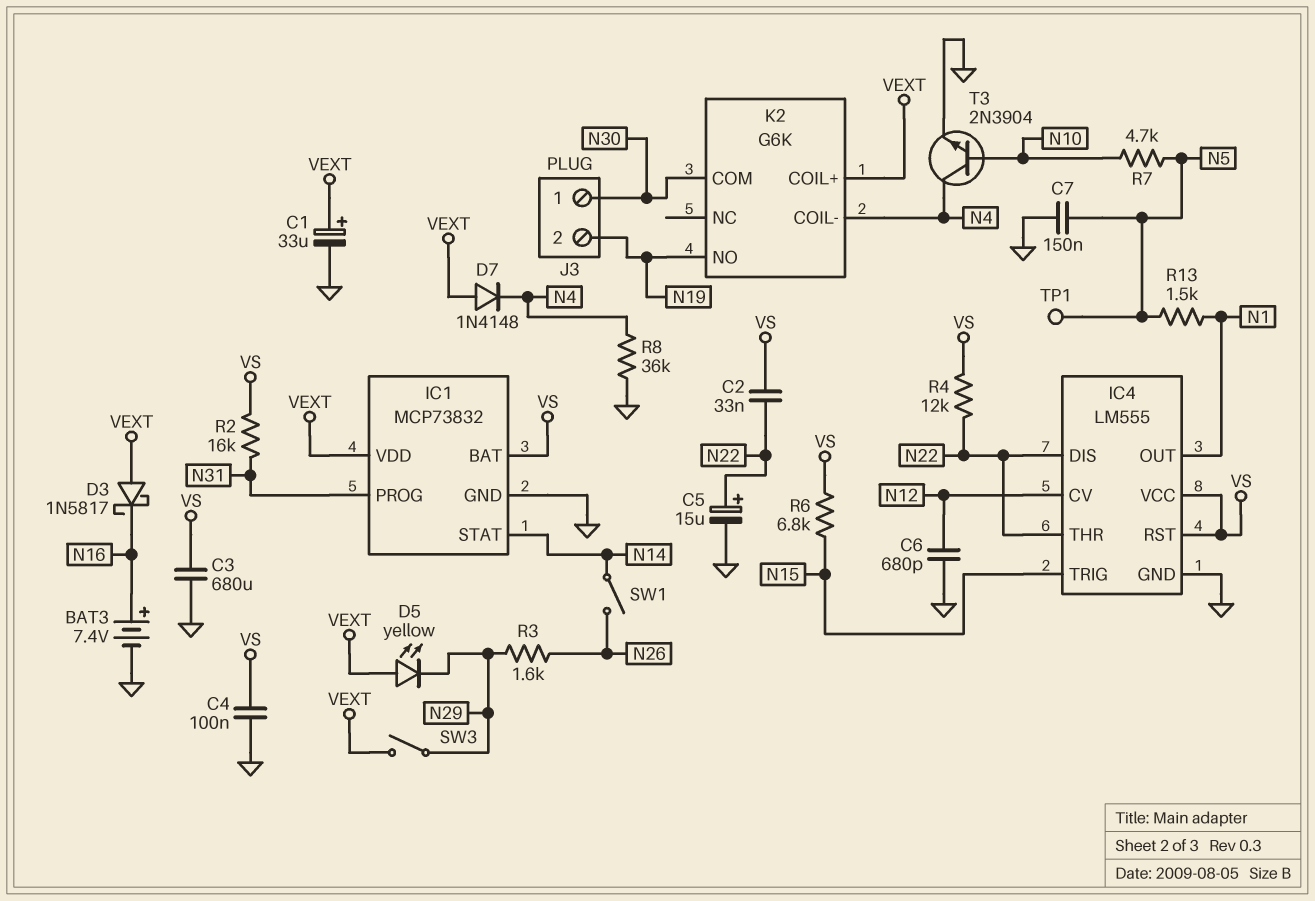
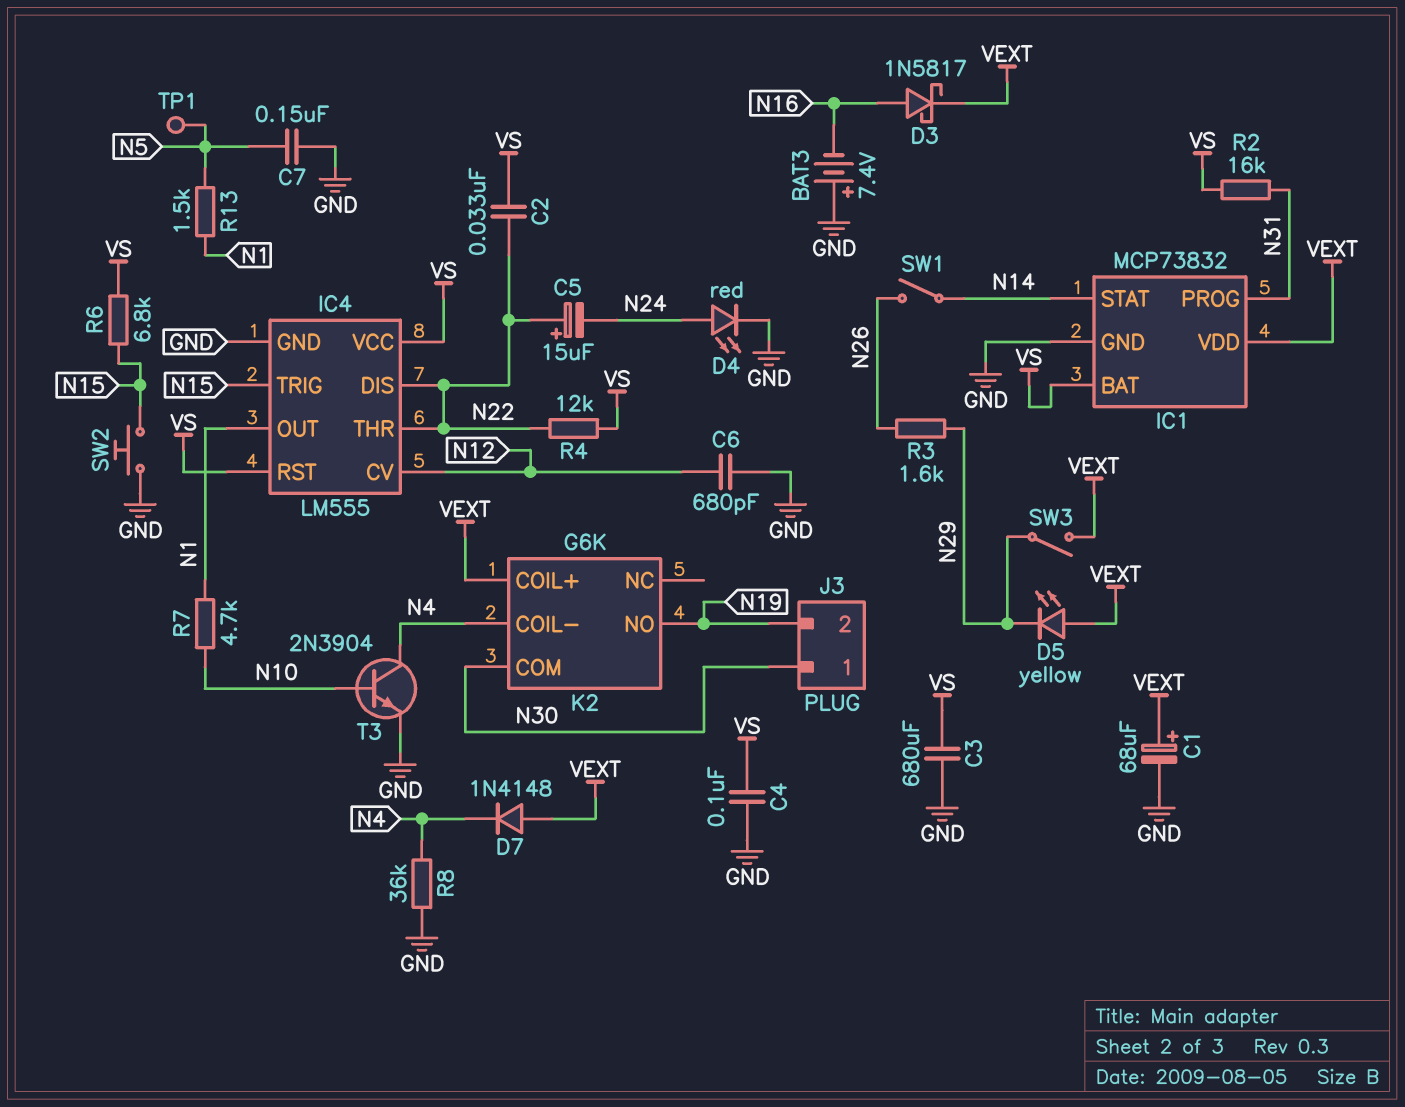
BAT3: 7.4V (plus N16, minus GND) -> 7.4V (plus GND, minus N16)
C1: 33uF (plus VEXT, minus GND) -> 68uF (plus VEXT, minus GND)
C5: 15uF (plus N22, minus GND) -> 15uF (plus N22, minus N24)
D3: schottky 1N5817 (A VEXT, K N16) -> schottky 1N5817 (A N16, K VEXT)
D4: none -> LED red (A N24, K GND)
R7: 4.7k (N5, N10) -> 4.7k (N1, N10)
SW2: none -> button (GND, N15)

